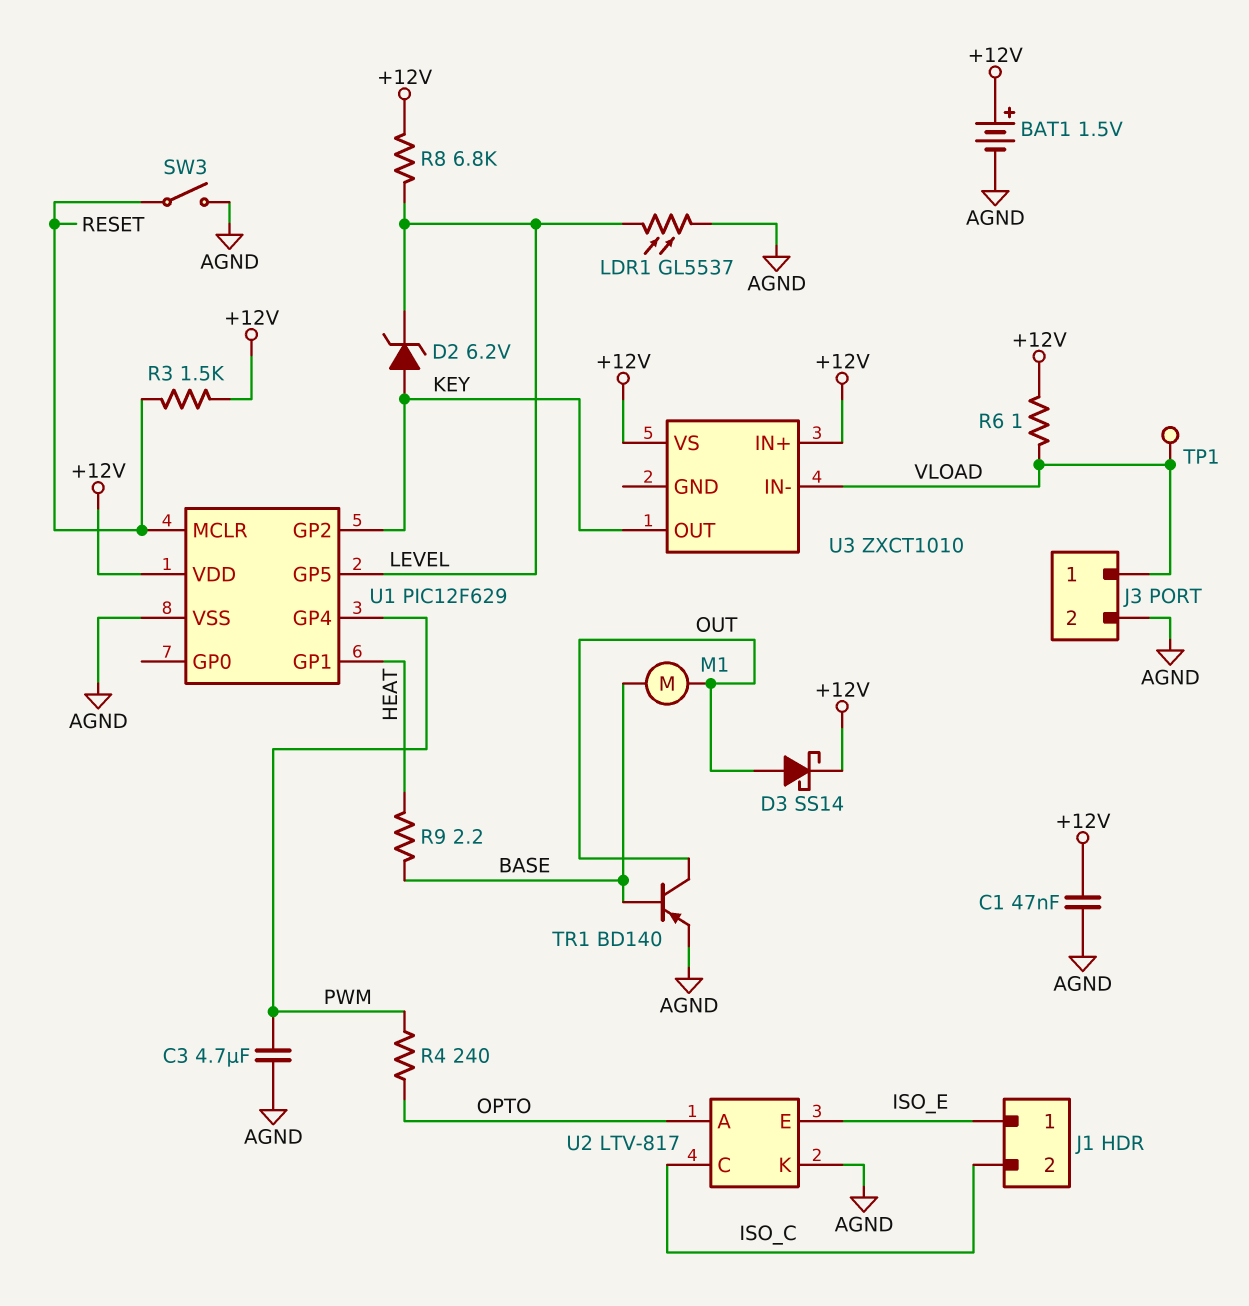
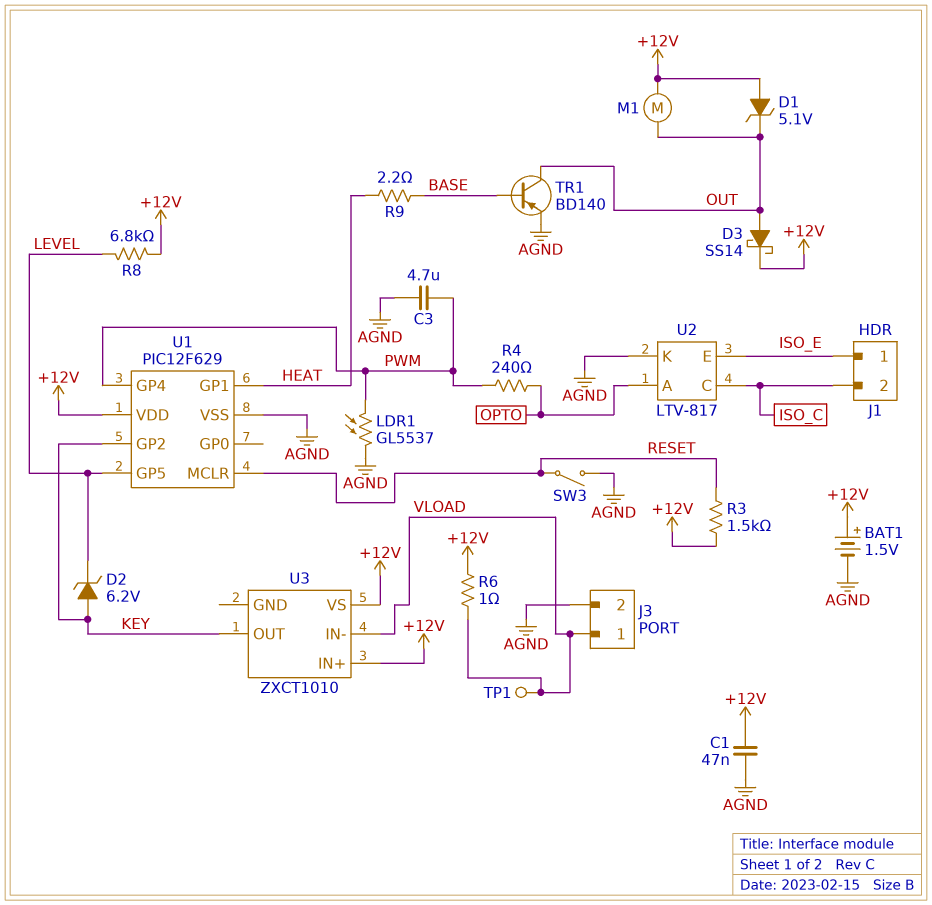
D1: none -> zener 5.1V (A +12V, K OUT)
LDR1: GL5537 (AGND, LEVEL) -> GL5537 (AGND, PWM)
M1: motor (BASE, OUT) -> motor (+12V, OUT)

